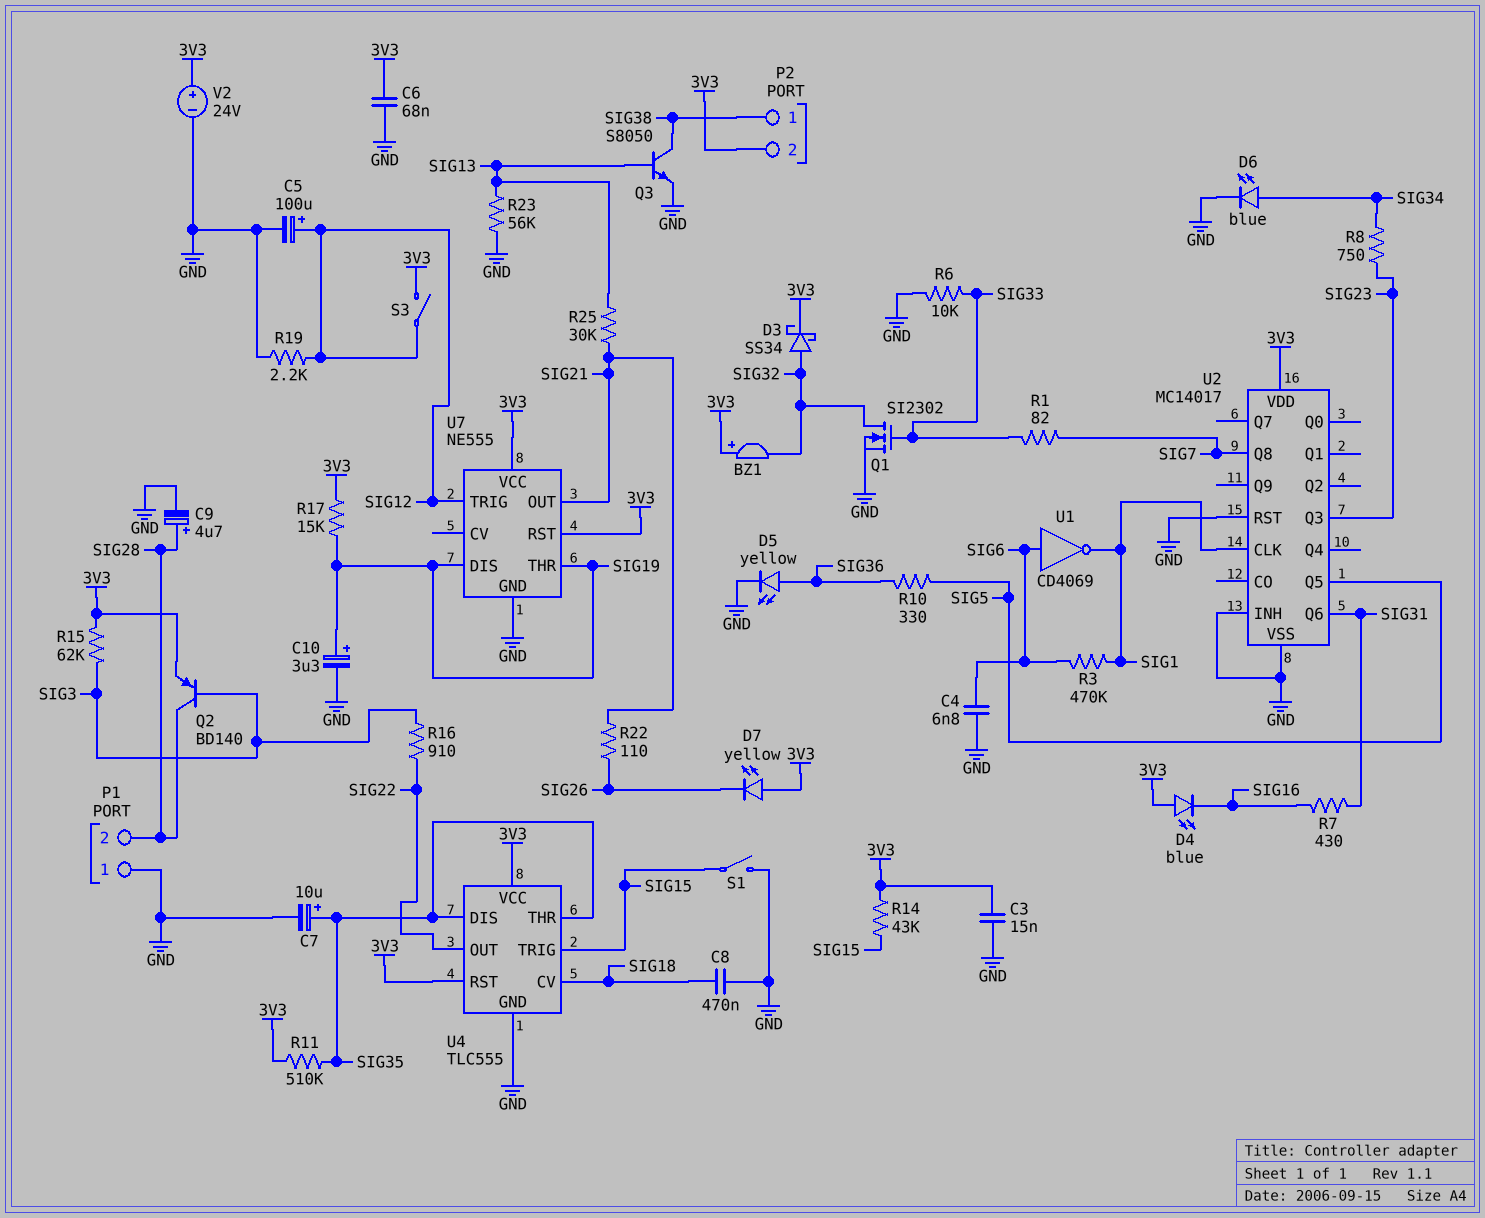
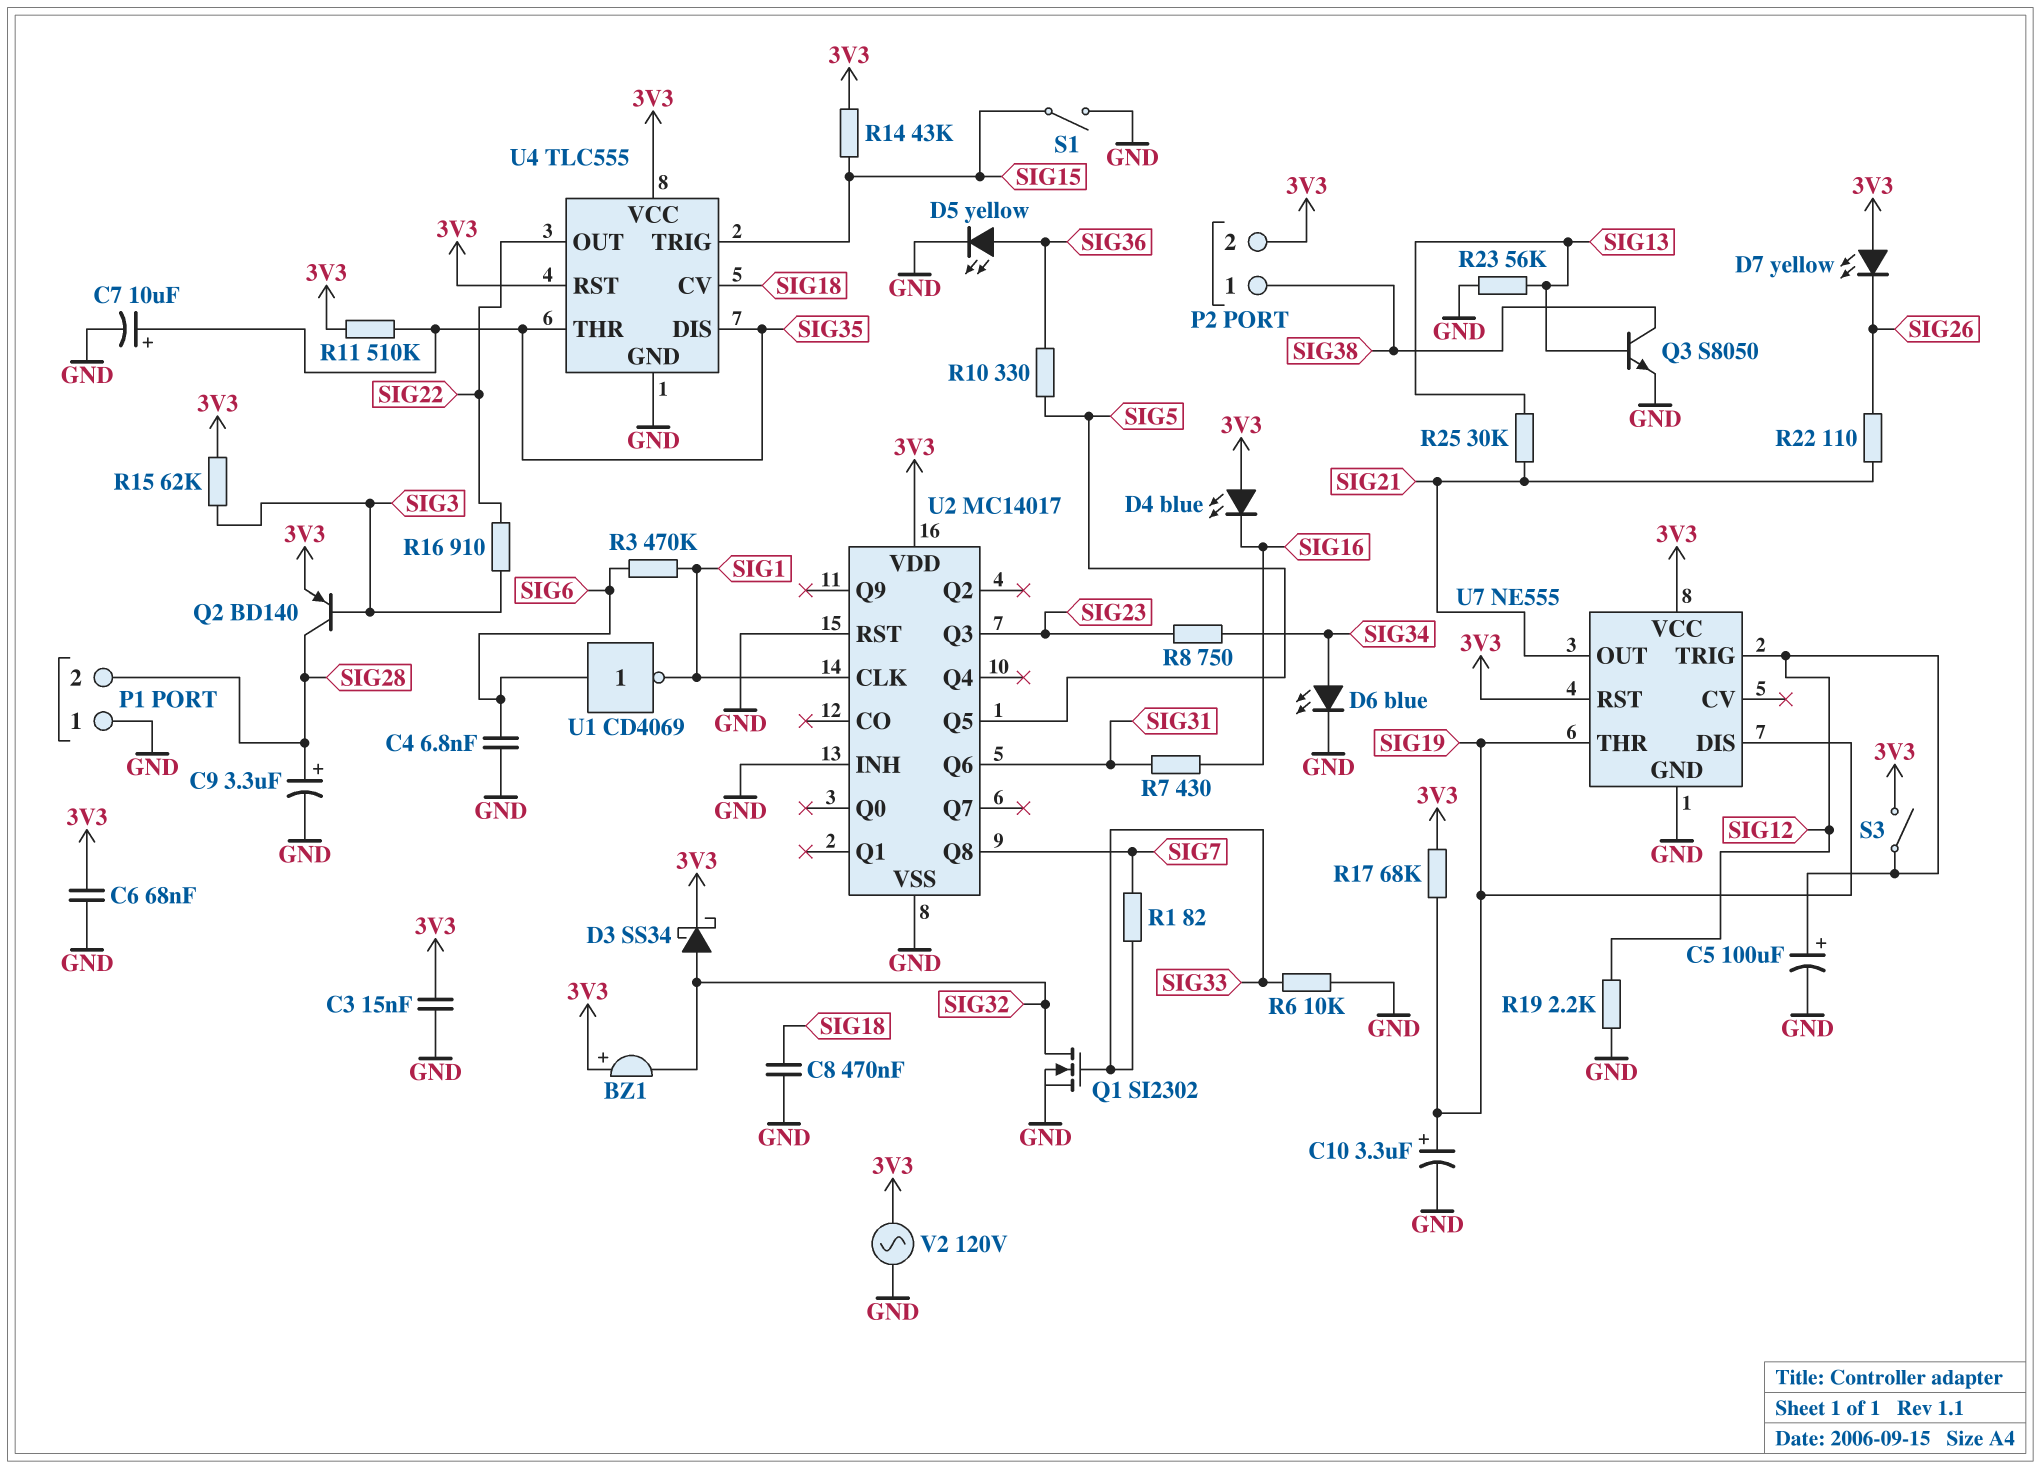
C9: 4.7uF (plus SIG28, minus GND) -> 3.3uF (plus SIG28, minus GND)
R17: 15k (3V3, SIG19) -> 68k (3V3, SIG19)
V2: 24V (plus 3V3, minus GND) -> AC 120V (3V3, GND)

